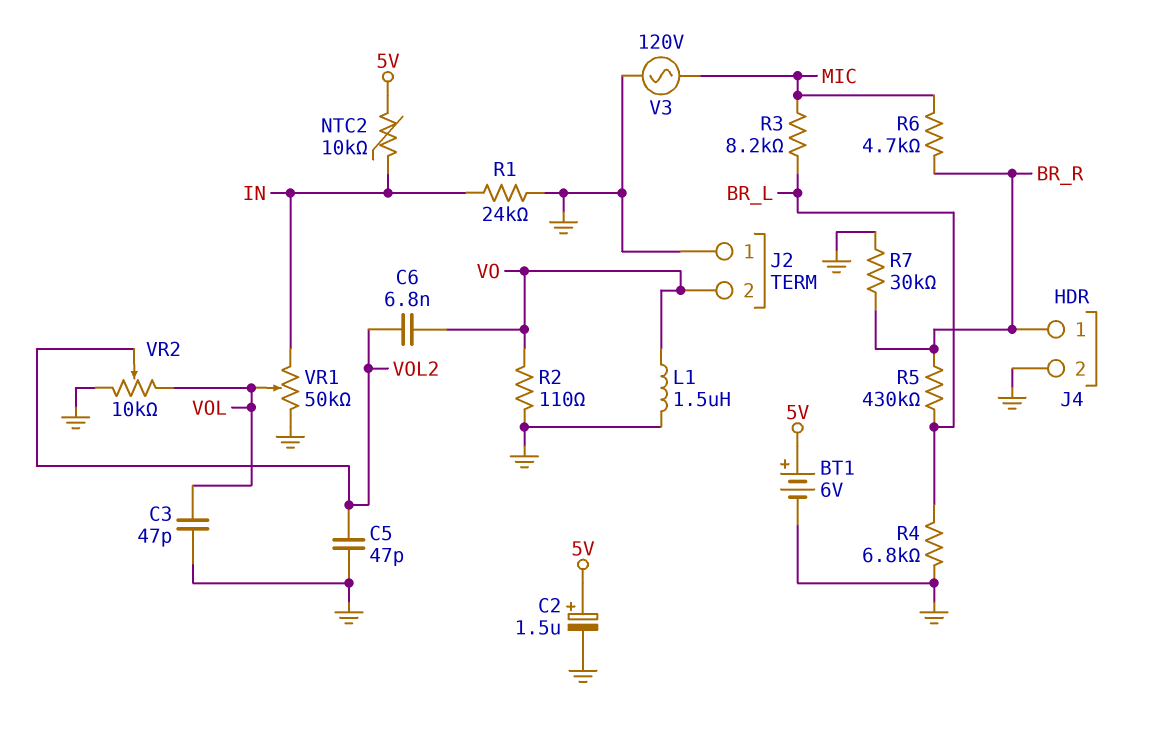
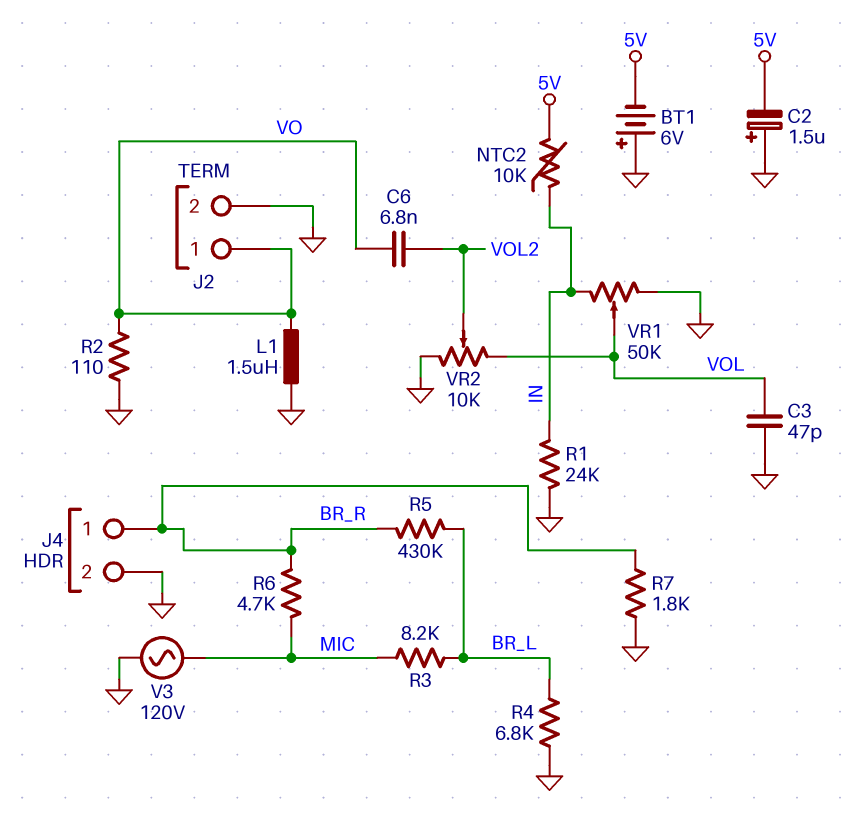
BT1: 6V (plus 5V, minus GND) -> 6V (plus GND, minus 5V)
C2: 1.5uF (plus 5V, minus GND) -> 1.5uF (plus GND, minus 5V)
C5: 47pF (GND, VOL2) -> none
J2 pin 1: GND -> VO
J2 pin 2: VO -> GND
R7: 30k (BR_R, GND) -> 1.8k (BR_R, GND)

